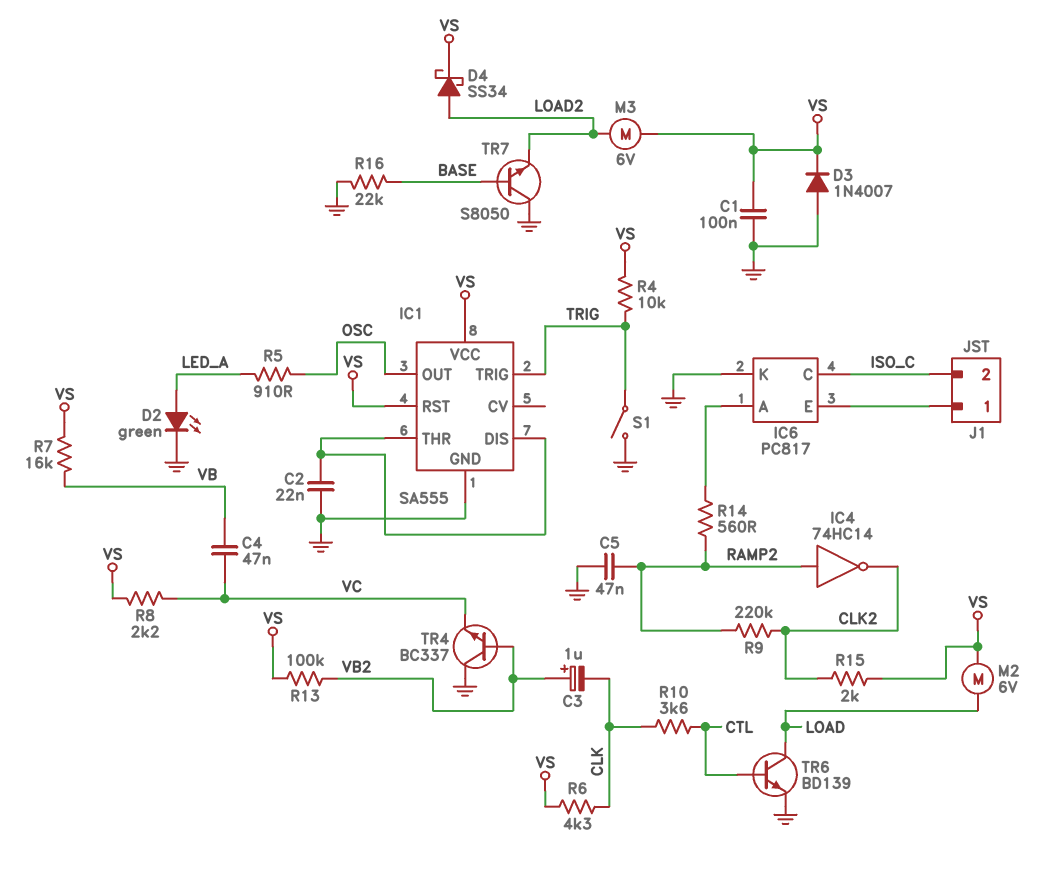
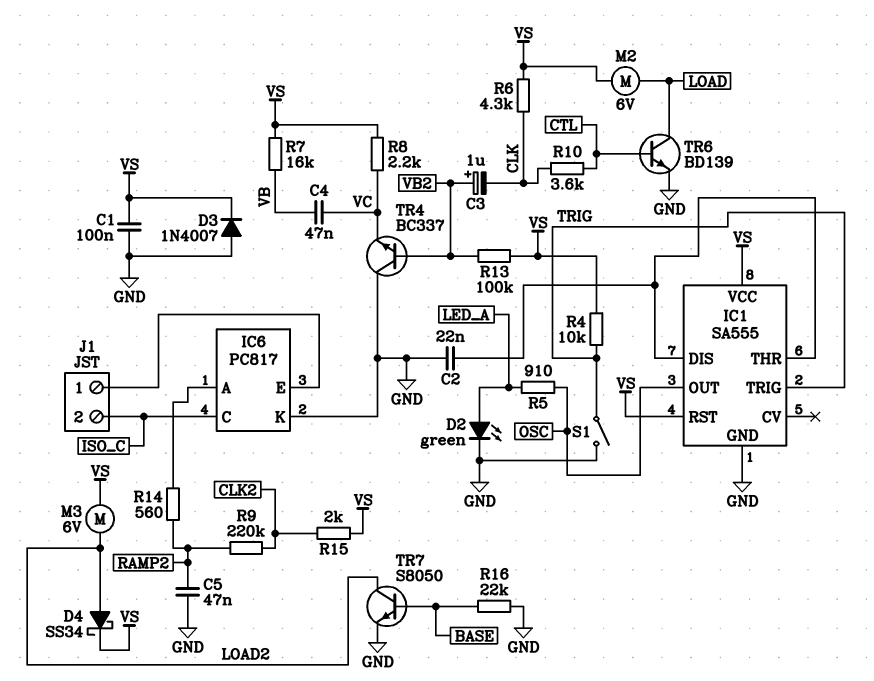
IC4: NOT 74HC14 (in RAMP2, out CLK2) -> none
TR7: NPN S8050 (B BASE, C GND, E LOAD2) -> NPN S8050 (B BASE, C LOAD2, E GND)

